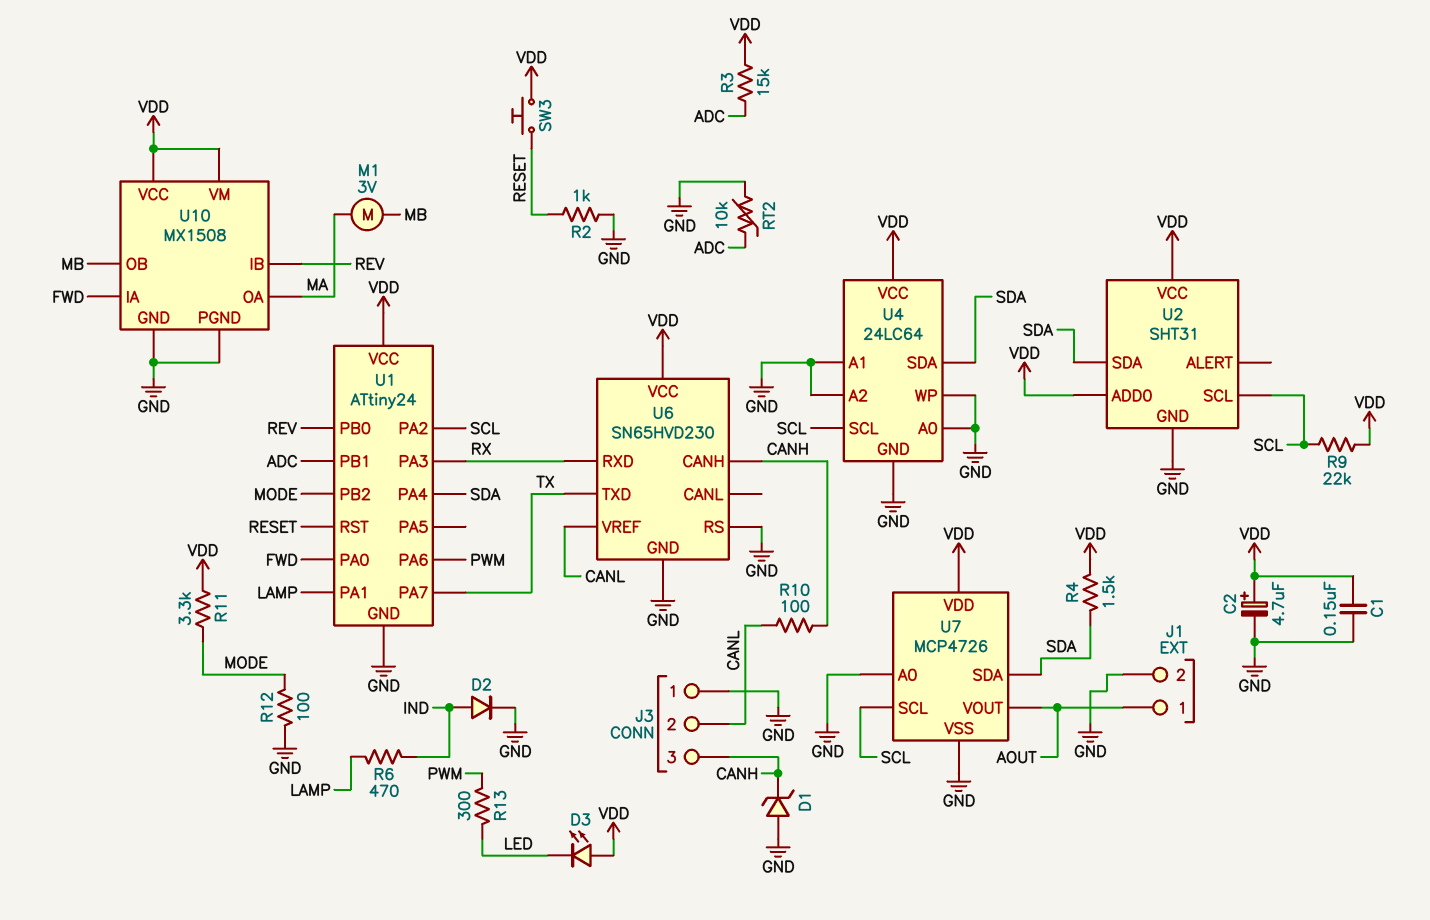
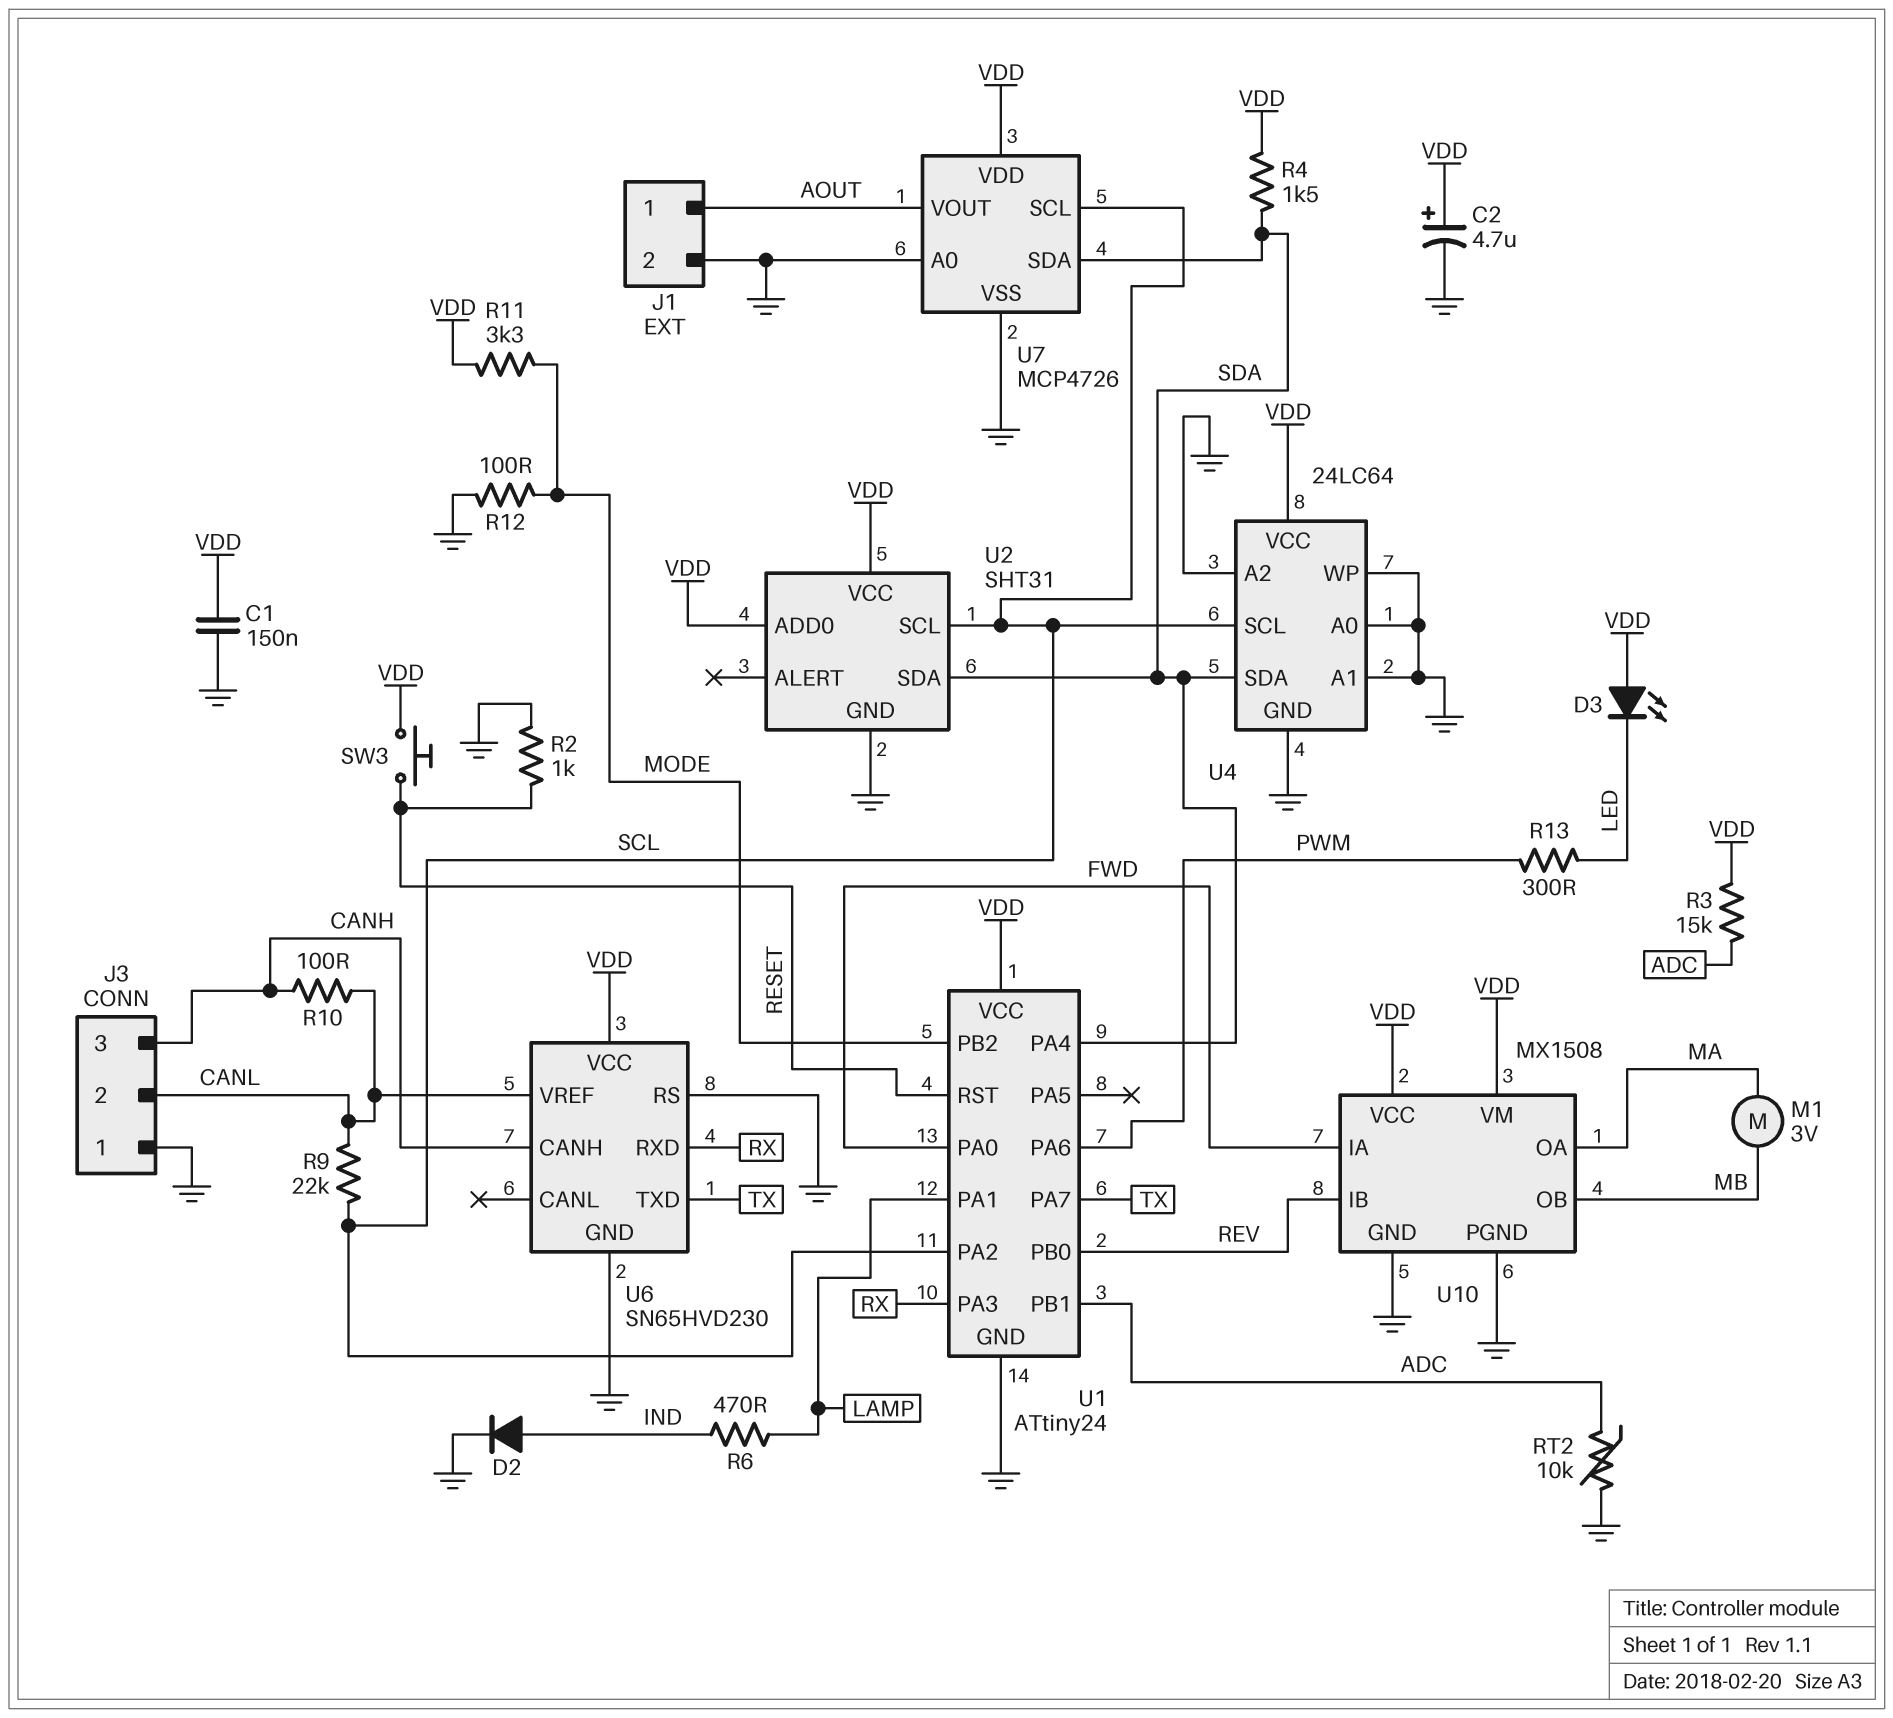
D1: zener (A GND, K CANH) -> none
R9: 22k (SCL, VDD) -> 22k (CANL, SCL)

